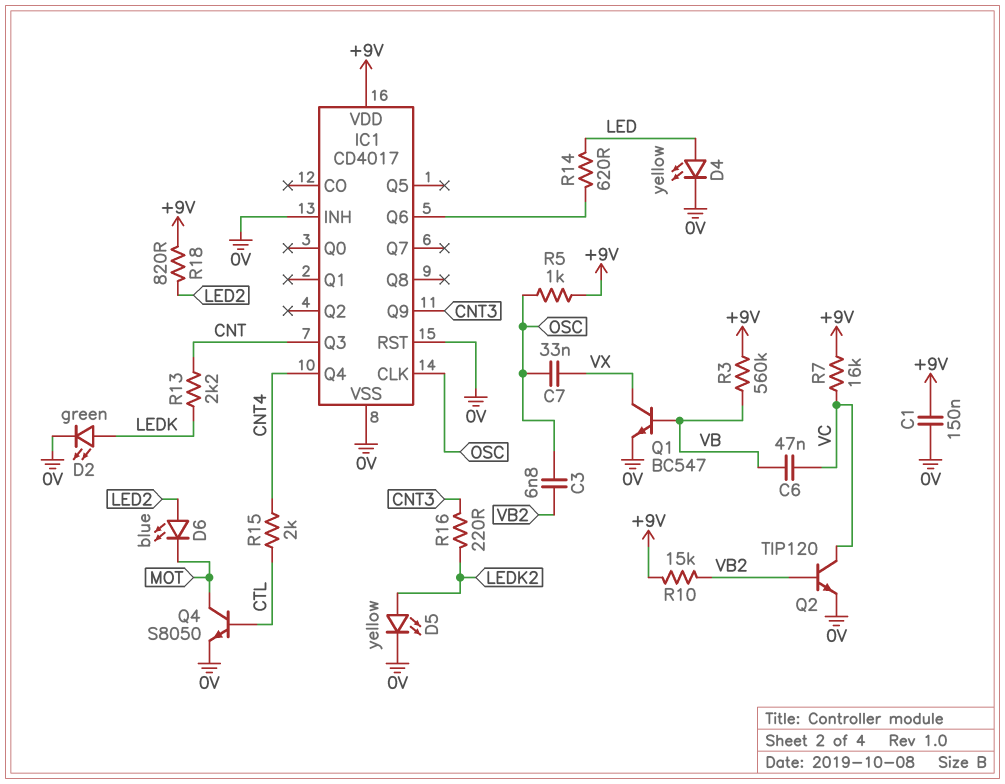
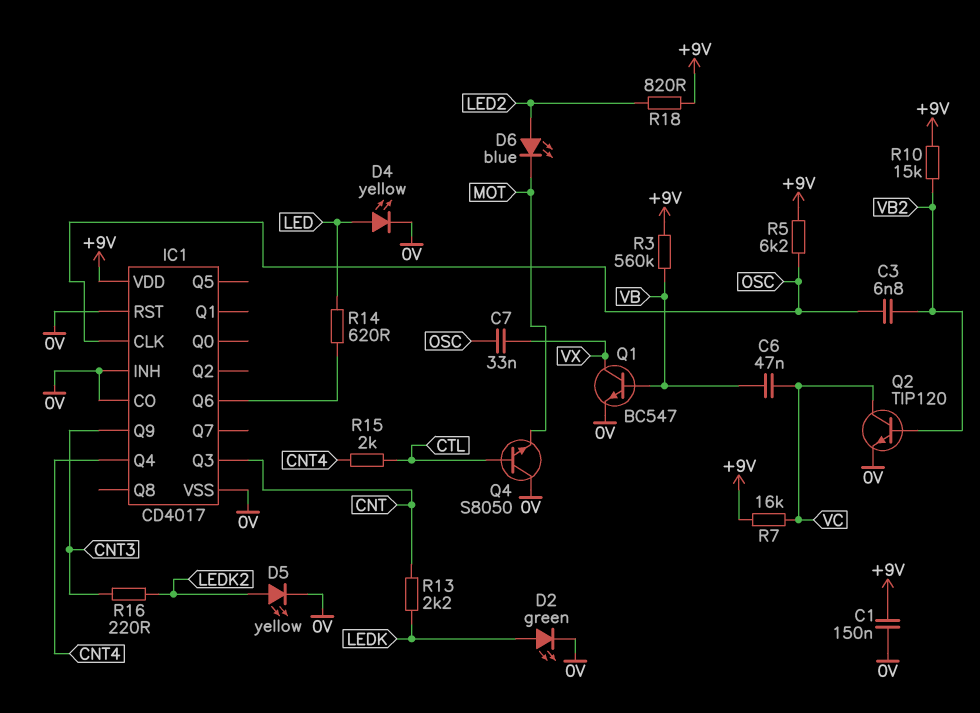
IC1 pin CO: none -> 0V
Q4: NPN S8050 (B CTL, C MOT, E 0V) -> NPN S8050 (B CTL, C 0V, E MOT)
R5: 1k (+9V, OSC) -> 6.2k (+9V, OSC)

